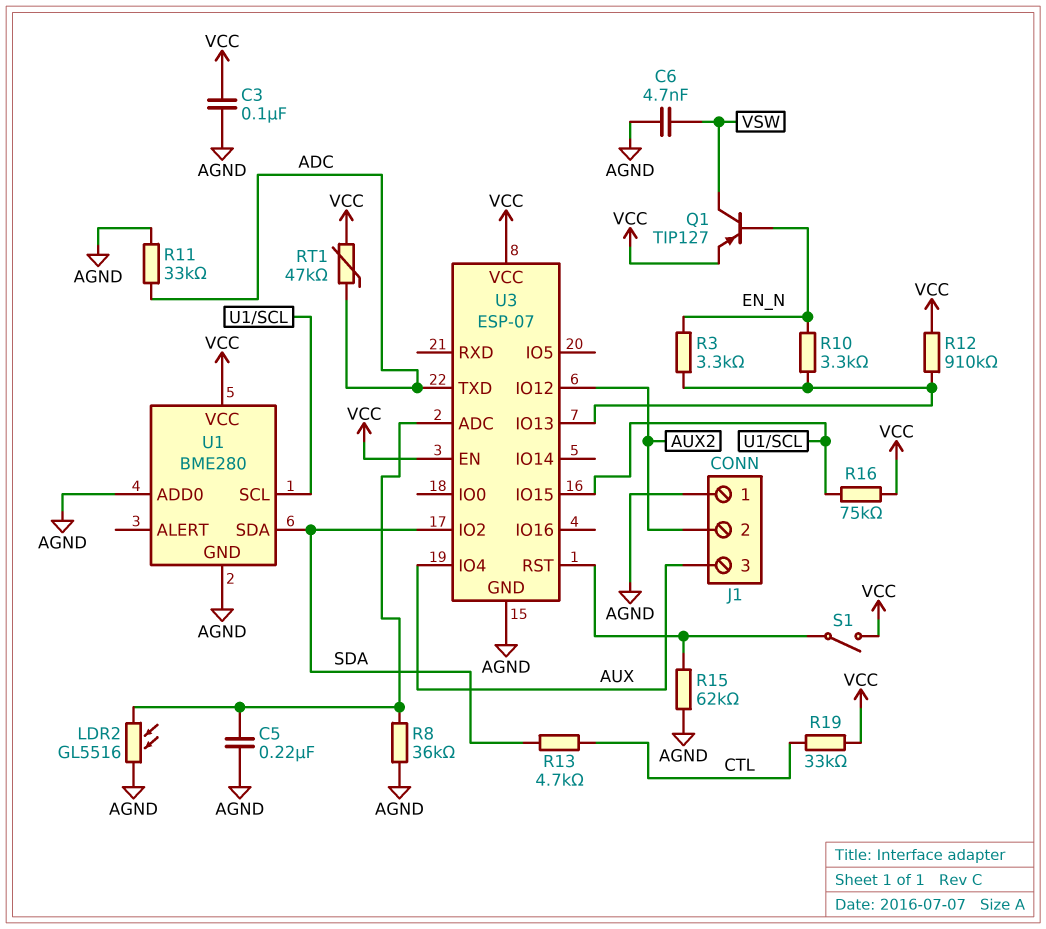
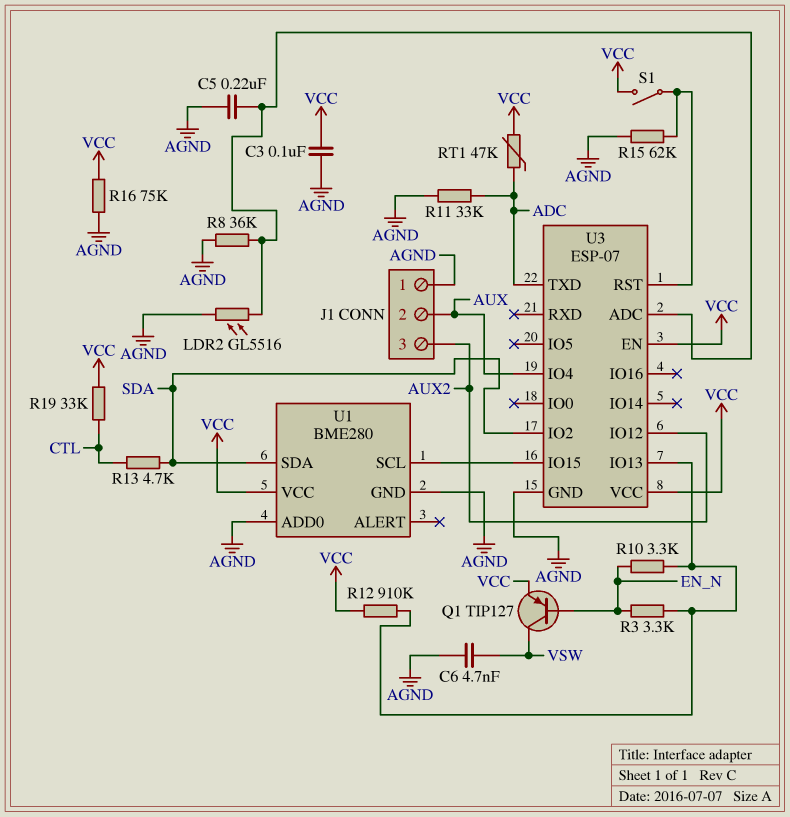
J1 pin 2: AUX2 -> AUX
J1 pin 3: AUX -> AUX2
R16: 75k (U1/SCL, VCC) -> 75k (AGND, VCC)

